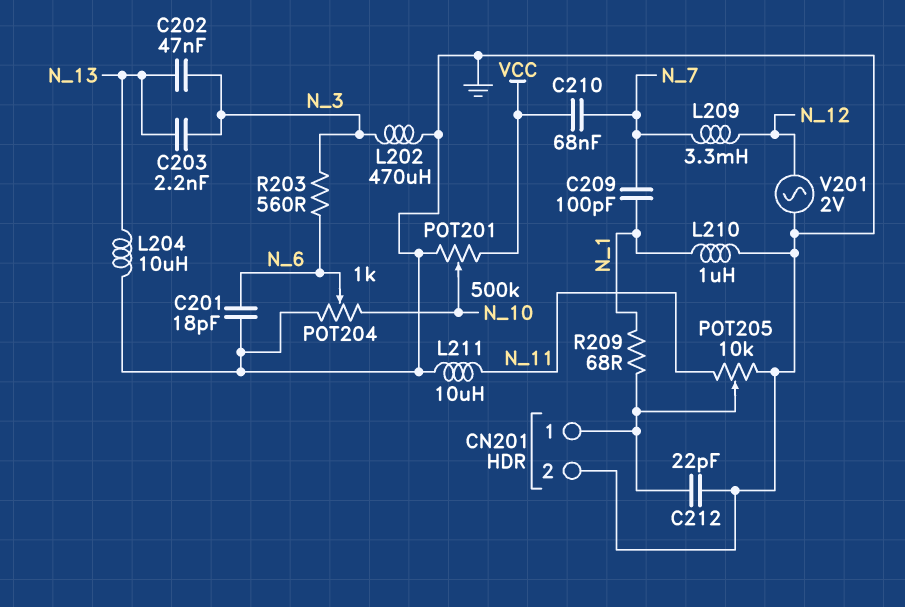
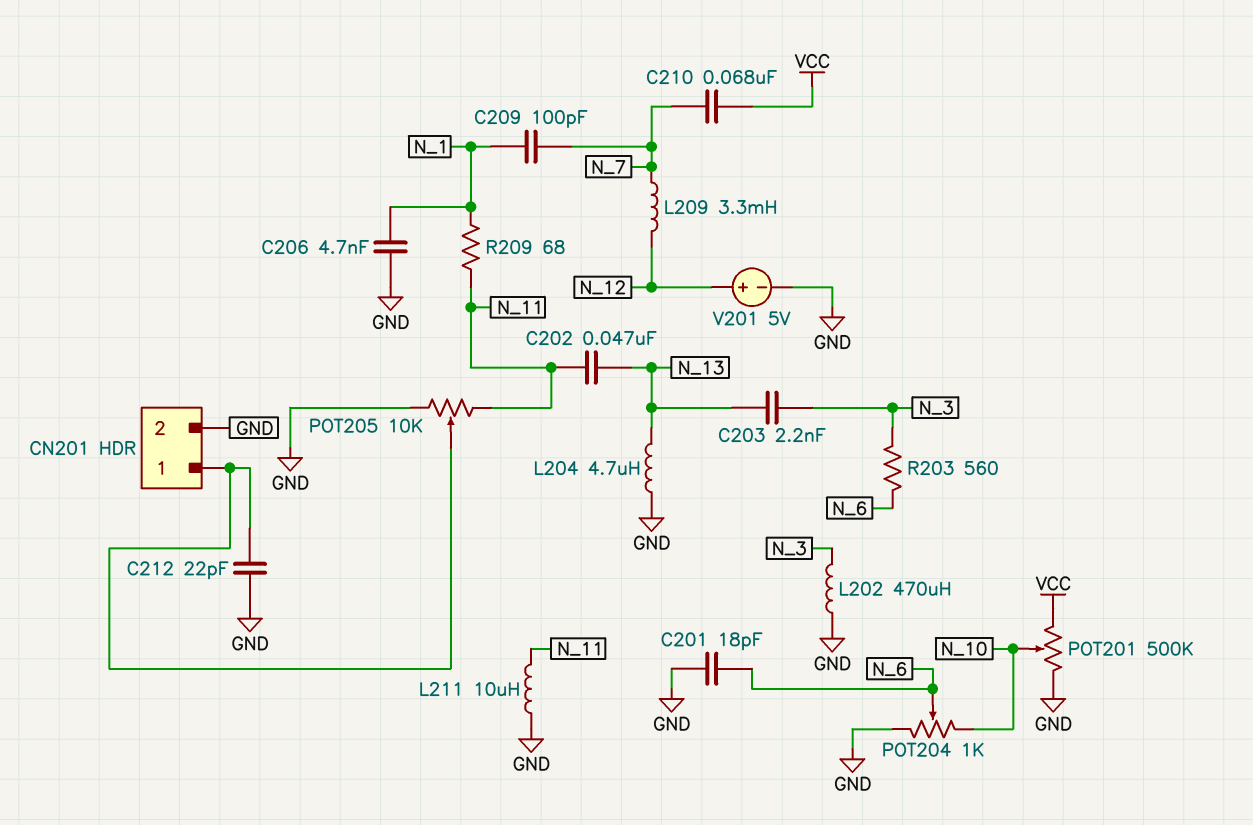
C202: 47nF (N_3, N_13) -> 47nF (N_11, N_13)
C206: none -> 4.7nF (GND, N_1)
L204: 10uH (GND, N_13) -> 4.7uH (GND, N_13)
L210: 1uH (GND, N_1) -> none
R209: 68 (CN201/1, N_1) -> 68 (N_1, N_11)
V201: AC 2V (GND, N_12) -> 5V (plus N_12, minus GND)

